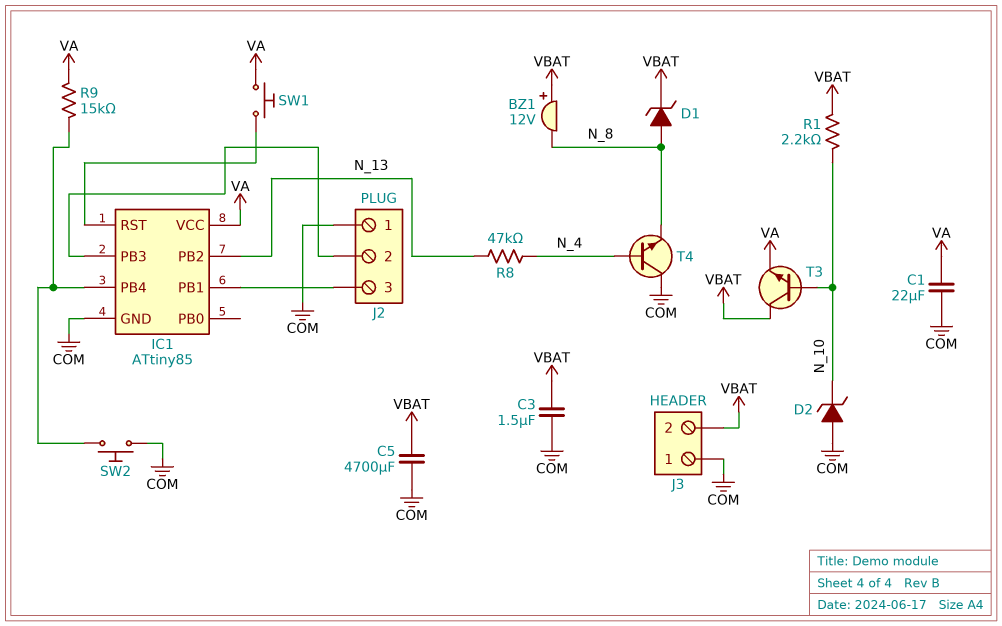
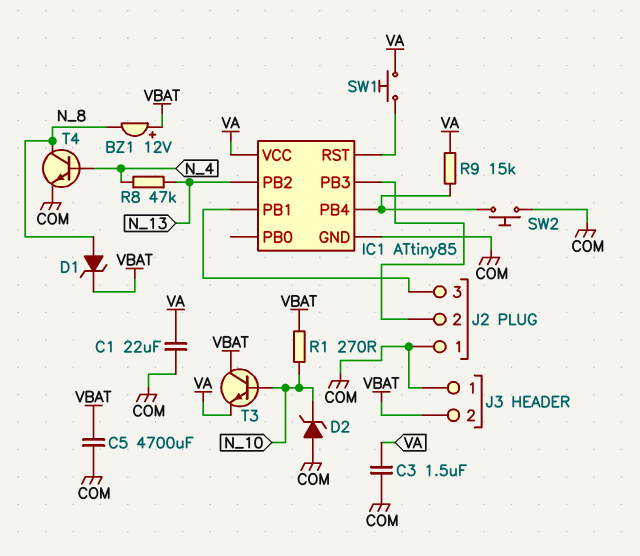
C3: 1.5uF (COM, VBAT) -> 1.5uF (COM, VA)
R1: 2.2k (N_10, VBAT) -> 270 (N_10, VBAT)
T4: NPN (B N_4, C COM, E N_8) -> NPN (B N_4, C N_8, E COM)

